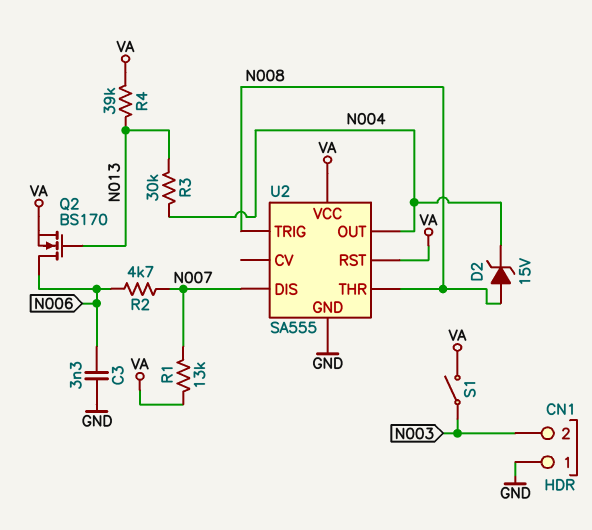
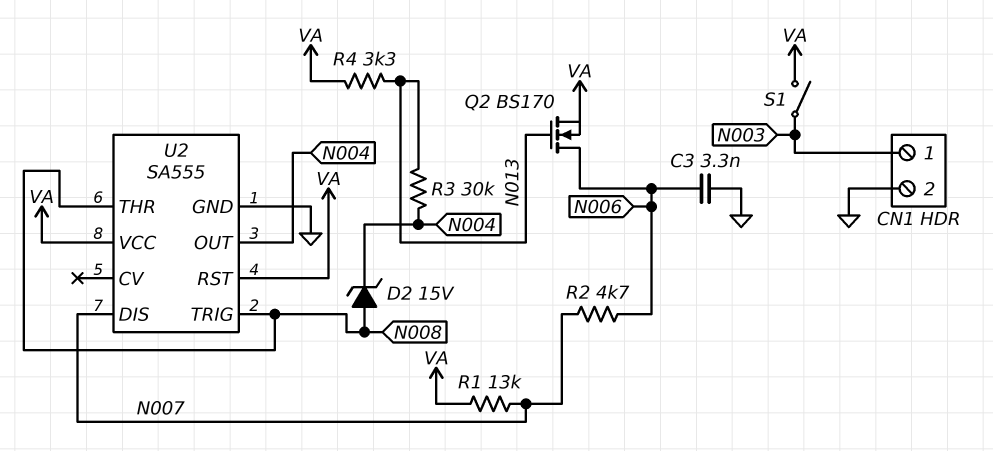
CN1 pin 1: GND -> N003
CN1 pin 2: N003 -> GND
R4: 39k (N013, VA) -> 3.3k (N013, VA)

